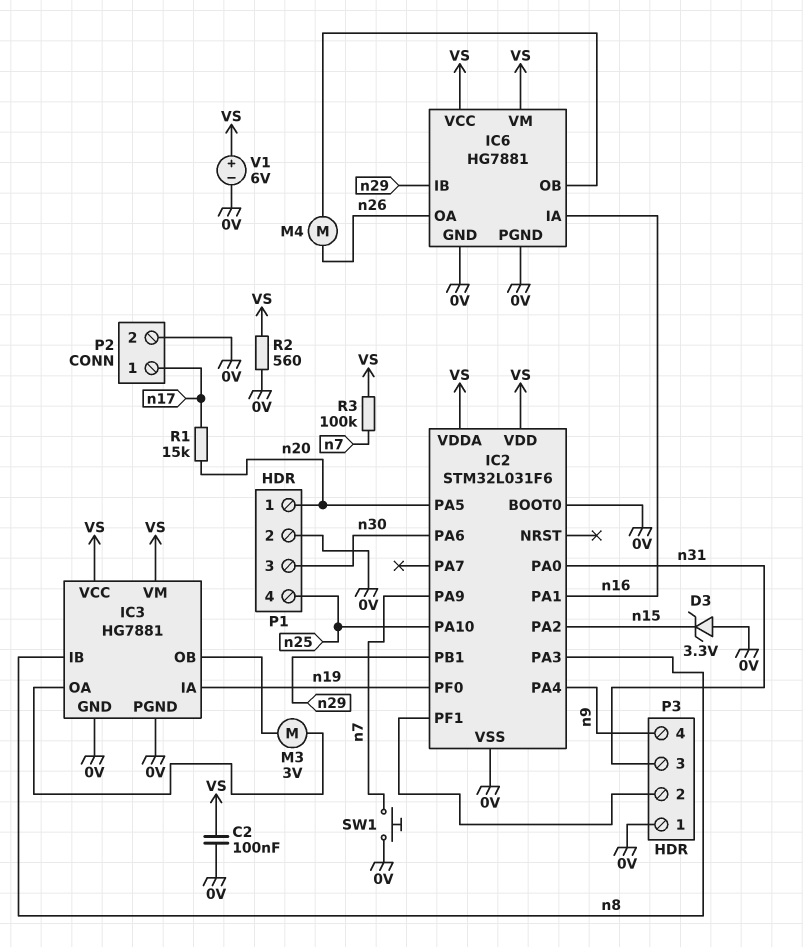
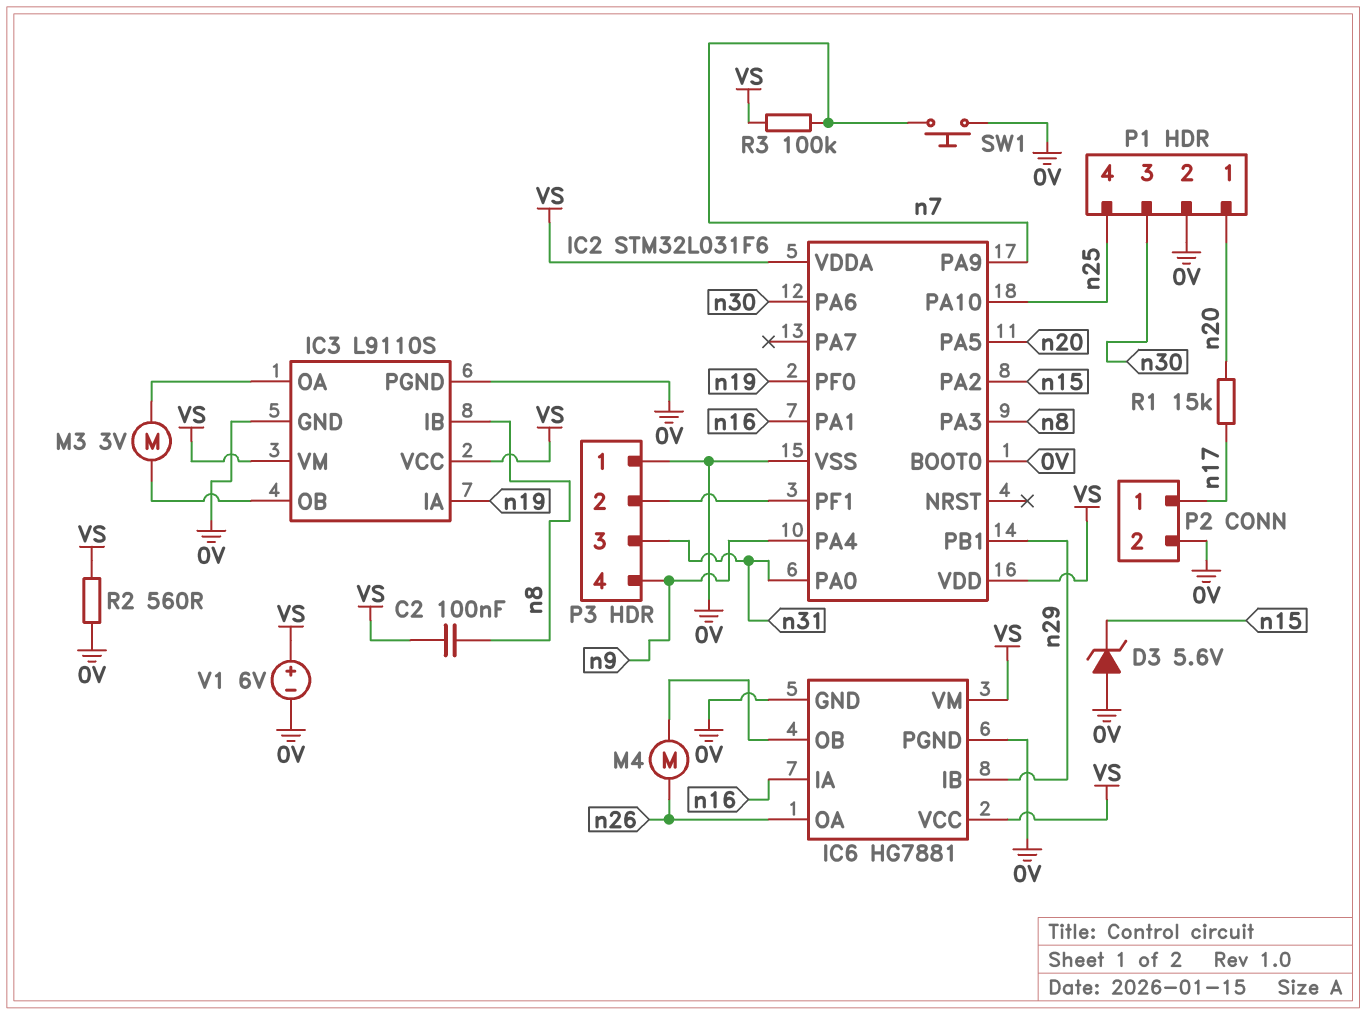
C2: 100nF (0V, VS) -> 100nF (VS, n8)
D3: zener 3.3V (A 0V, K n15) -> zener 5.6V (A 0V, K n15)
IC3: HG7881 -> L9110S

